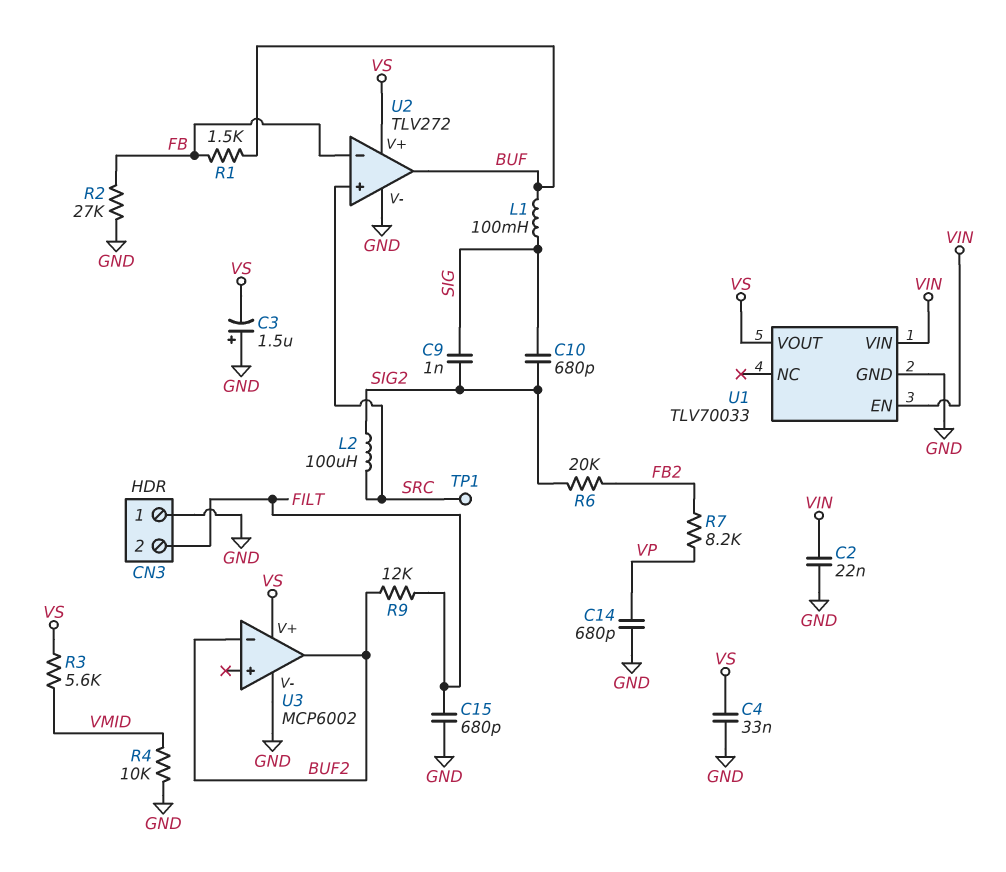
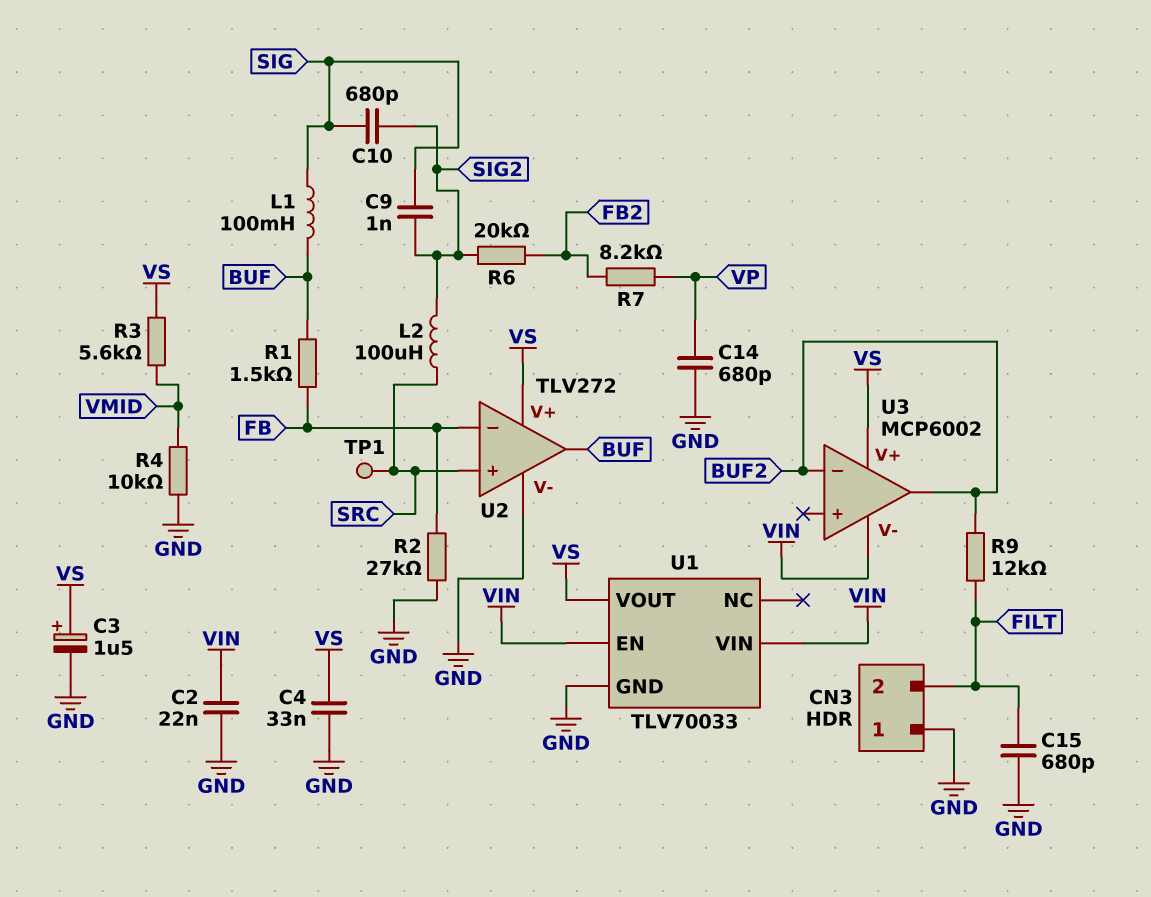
C3: 1.5uF (plus GND, minus VS) -> 1.5uF (plus VS, minus GND)
U3 pin V-: GND -> VIN

